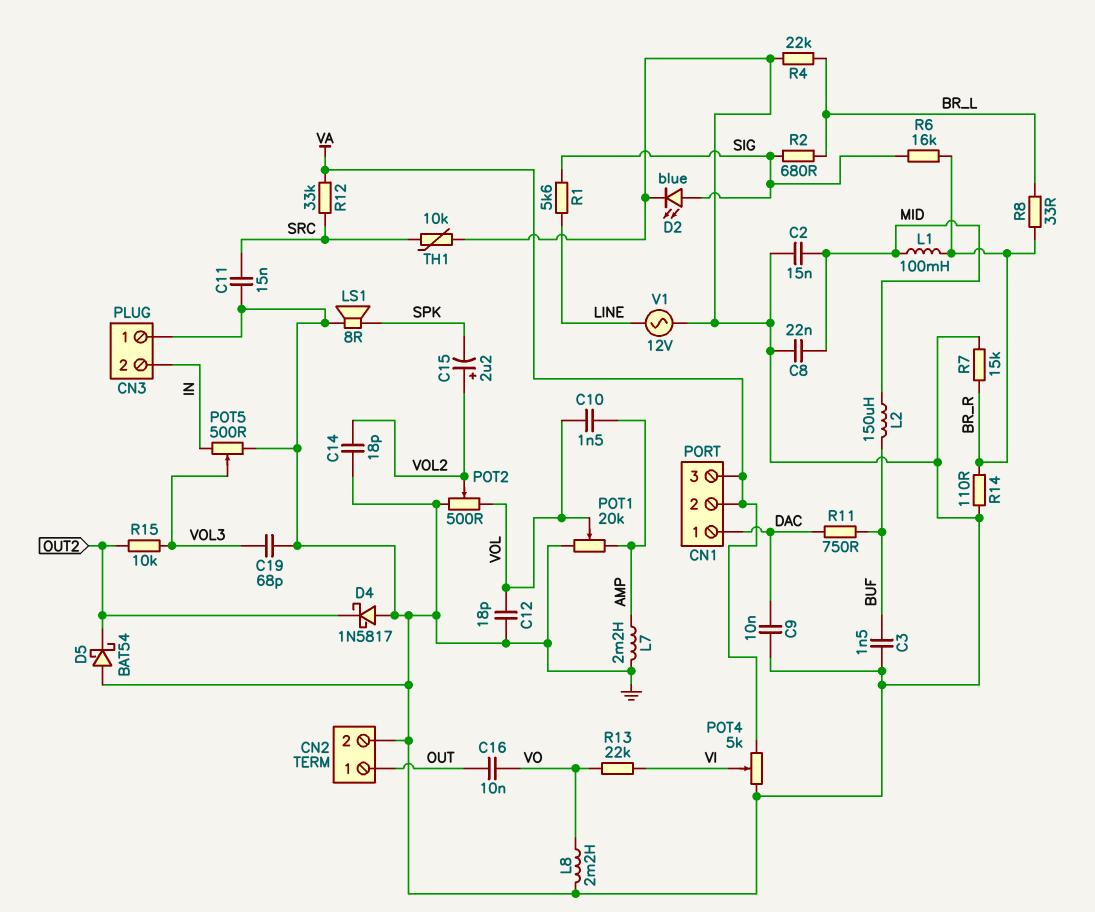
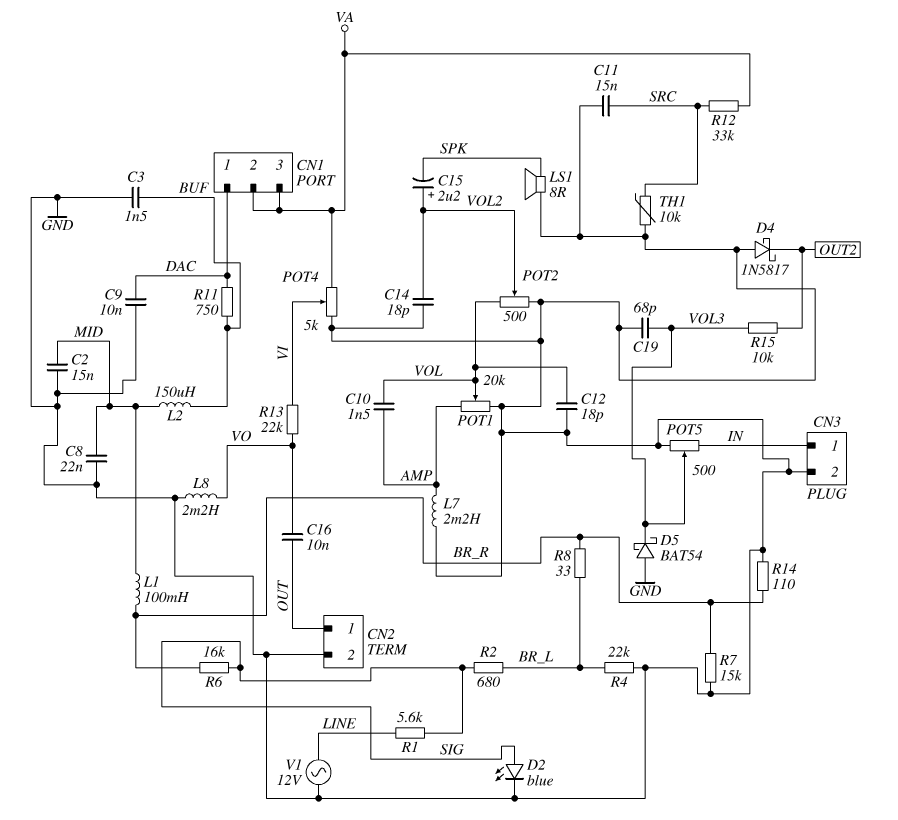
CN3 pin 1: GND -> IN
CN3 pin 2: IN -> GND
D5: schottky BAT54 (A GND, K OUT2) -> schottky BAT54 (A GND, K VOL3)

